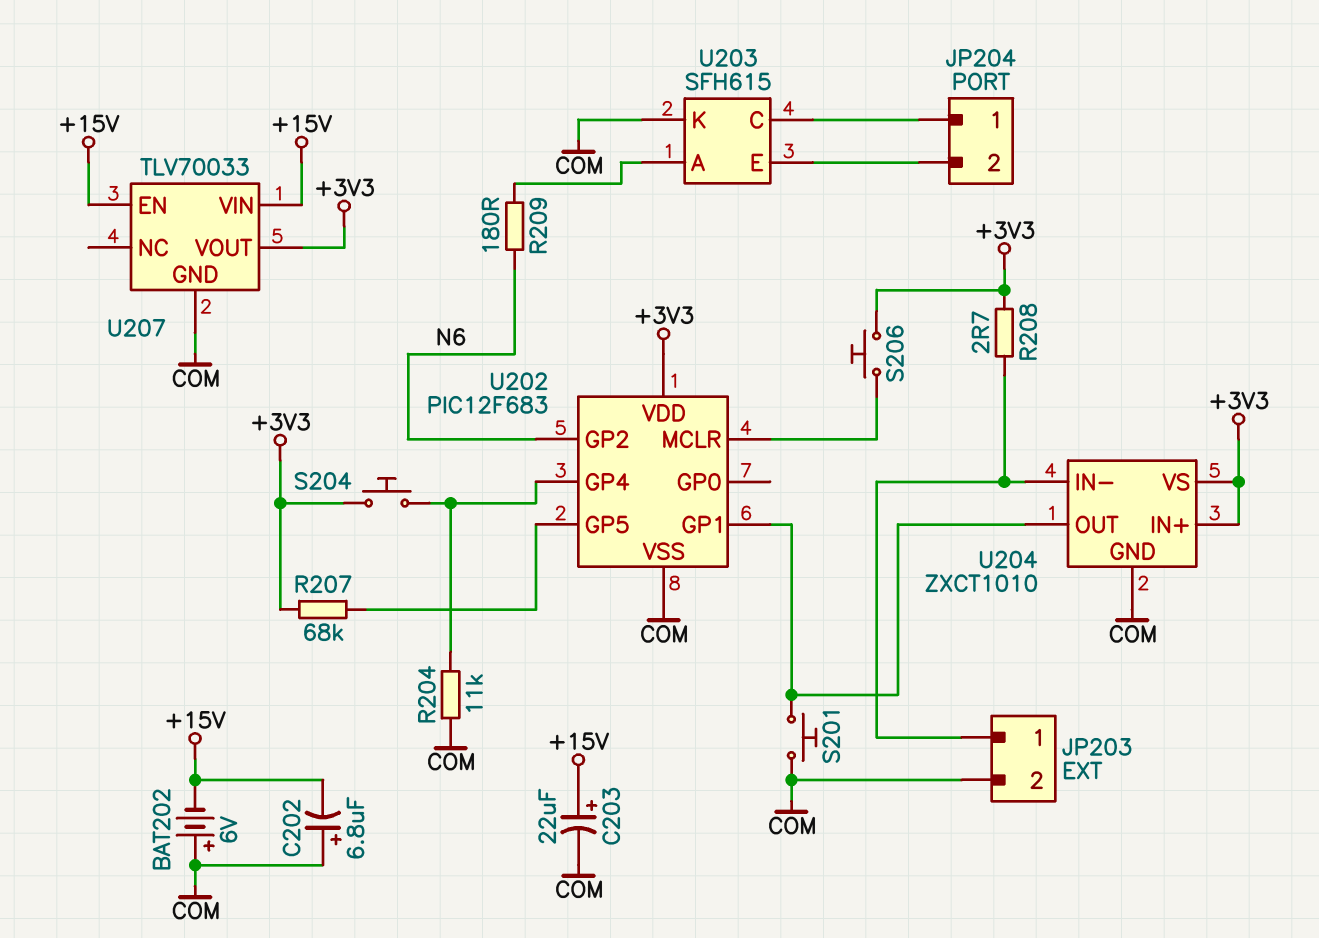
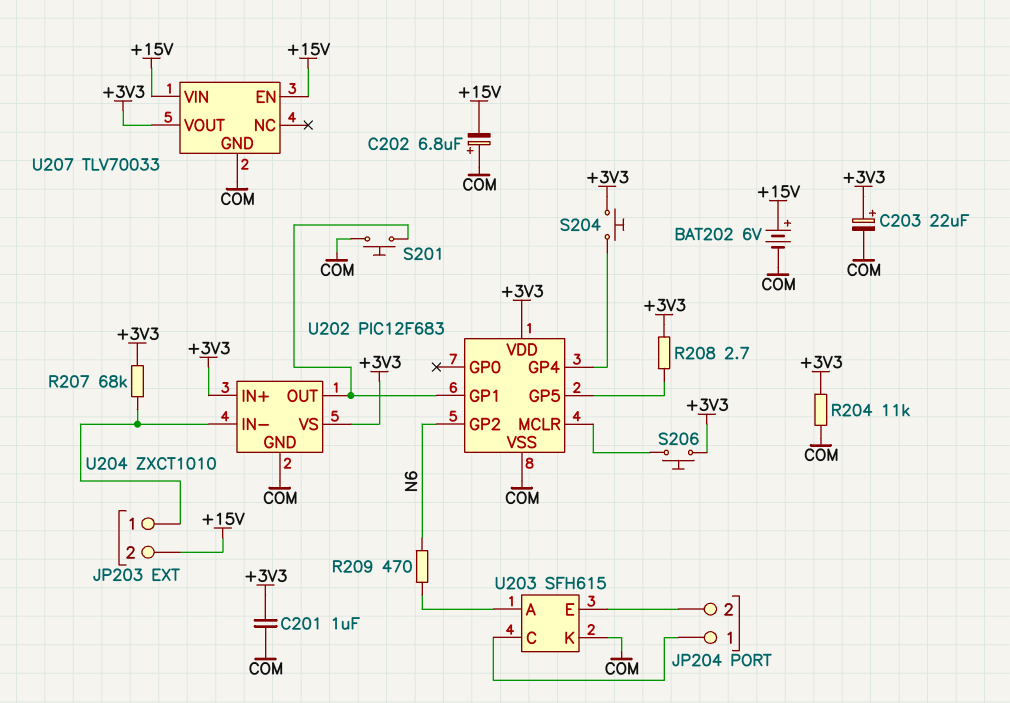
BAT202: 6V (plus COM, minus +15V) -> 6V (plus +15V, minus COM)
C201: none -> 1uF (+3V3, COM)
C203: 22uF (plus +15V, minus COM) -> 22uF (plus +3V3, minus COM)
JP203 pin 2: COM -> +15V
R204: 11k (COM, U202/GP4) -> 11k (+3V3, COM)
R207: 68k (+3V3, U202/GP5) -> 68k (+3V3, JP203/1)
R208: 2.7 (+3V3, JP203/1) -> 2.7 (+3V3, U202/GP5)
R209: 180 (N6, U203/A) -> 470 (N6, U203/A)

